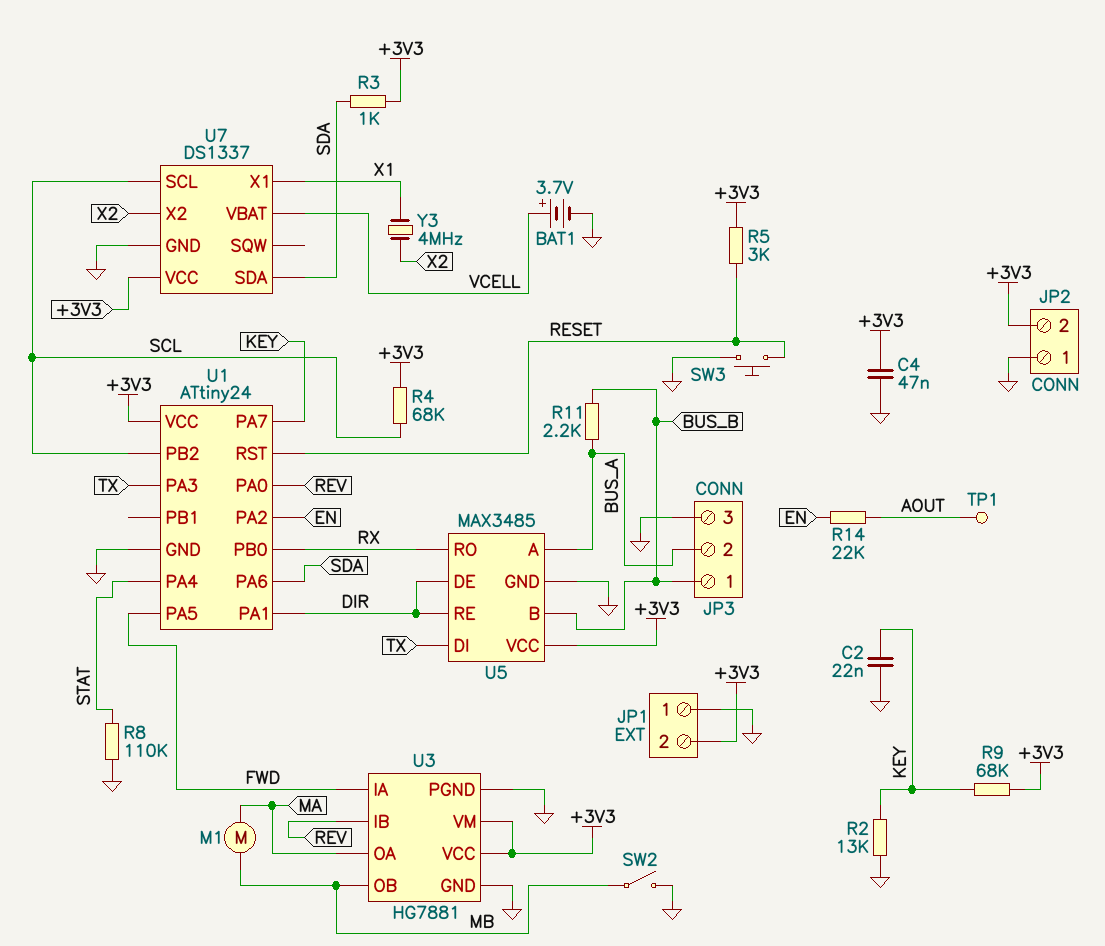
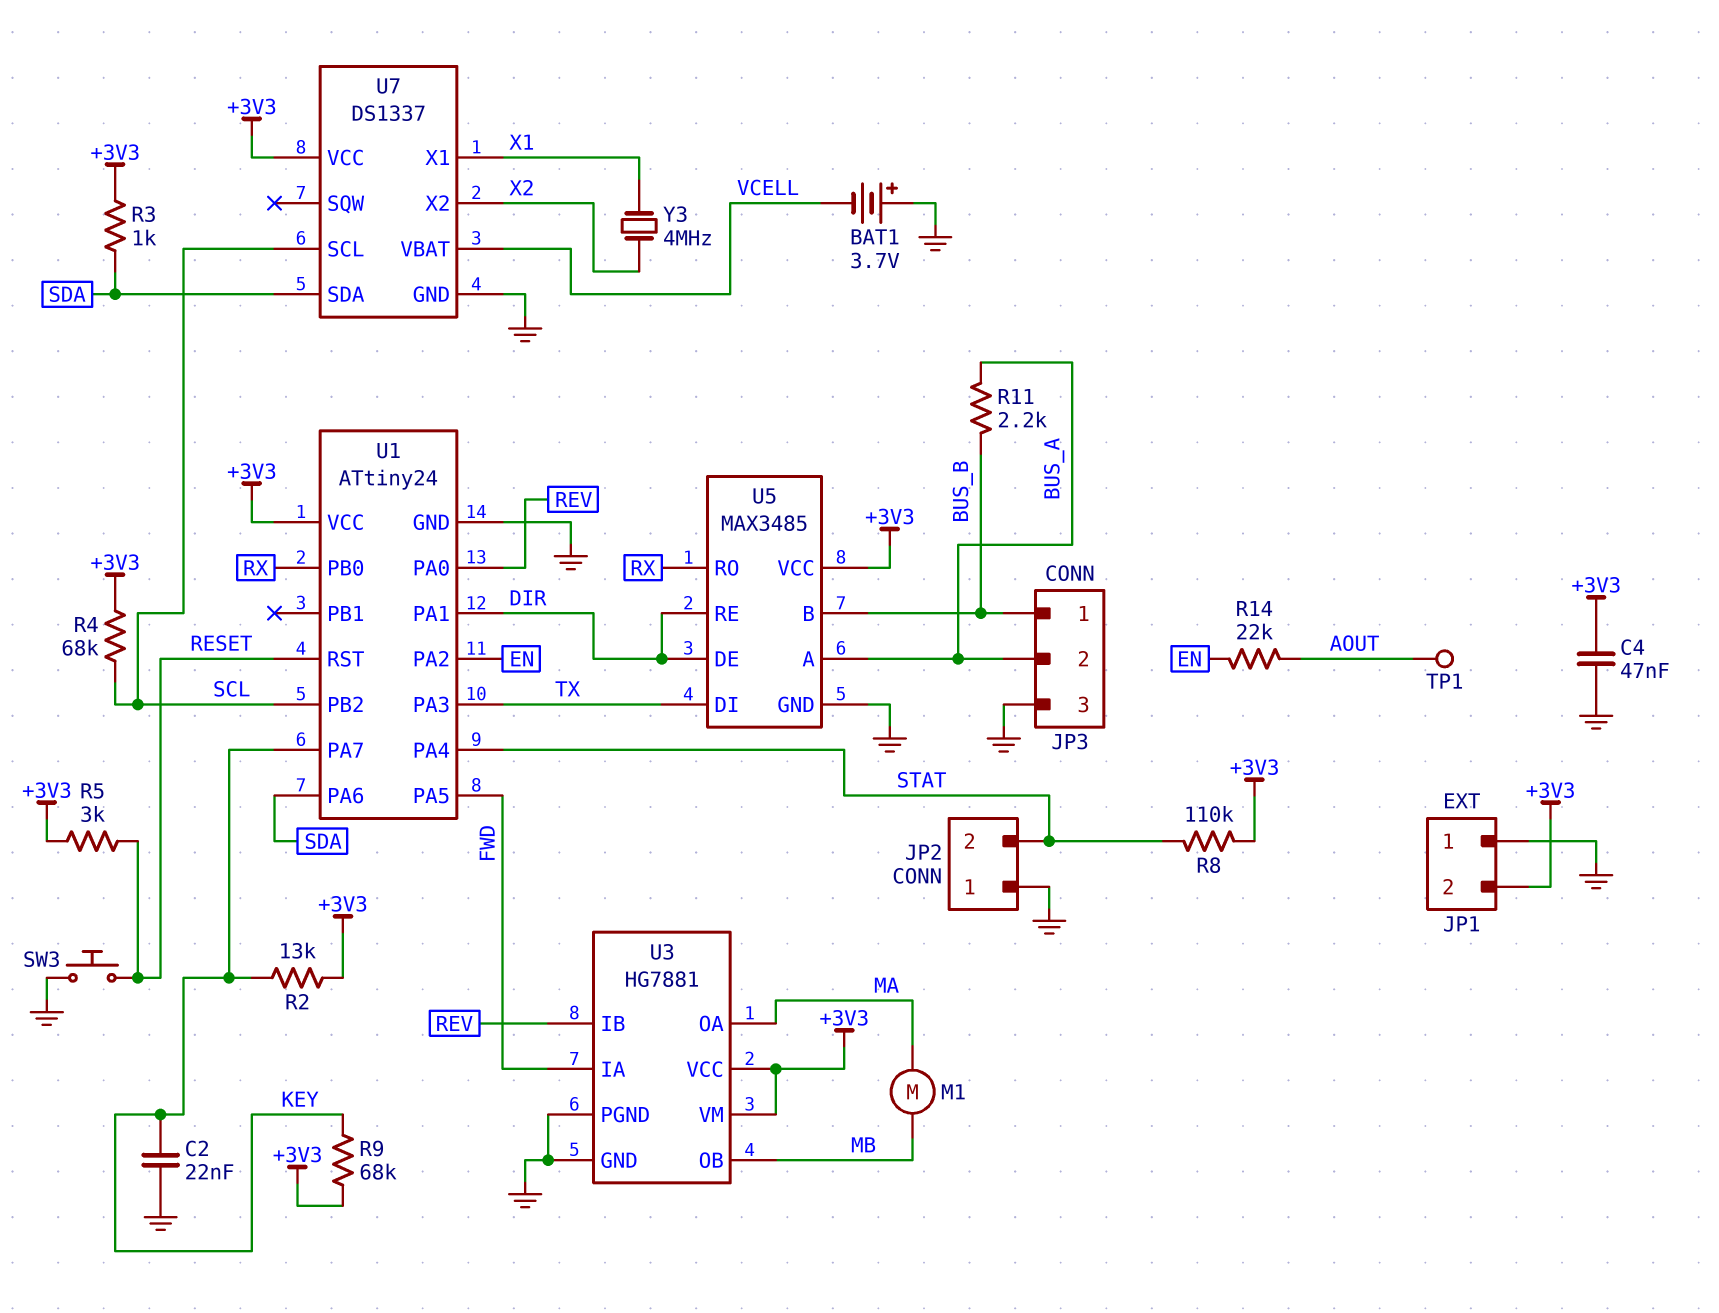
BAT1: 3.7V (plus VCELL, minus GND) -> 3.7V (plus GND, minus VCELL)
JP2 pin 2: +3V3 -> STAT
R2: 13k (GND, KEY) -> 13k (+3V3, KEY)
R8: 110k (GND, STAT) -> 110k (+3V3, STAT)
SW2: switch (GND, MB) -> none

